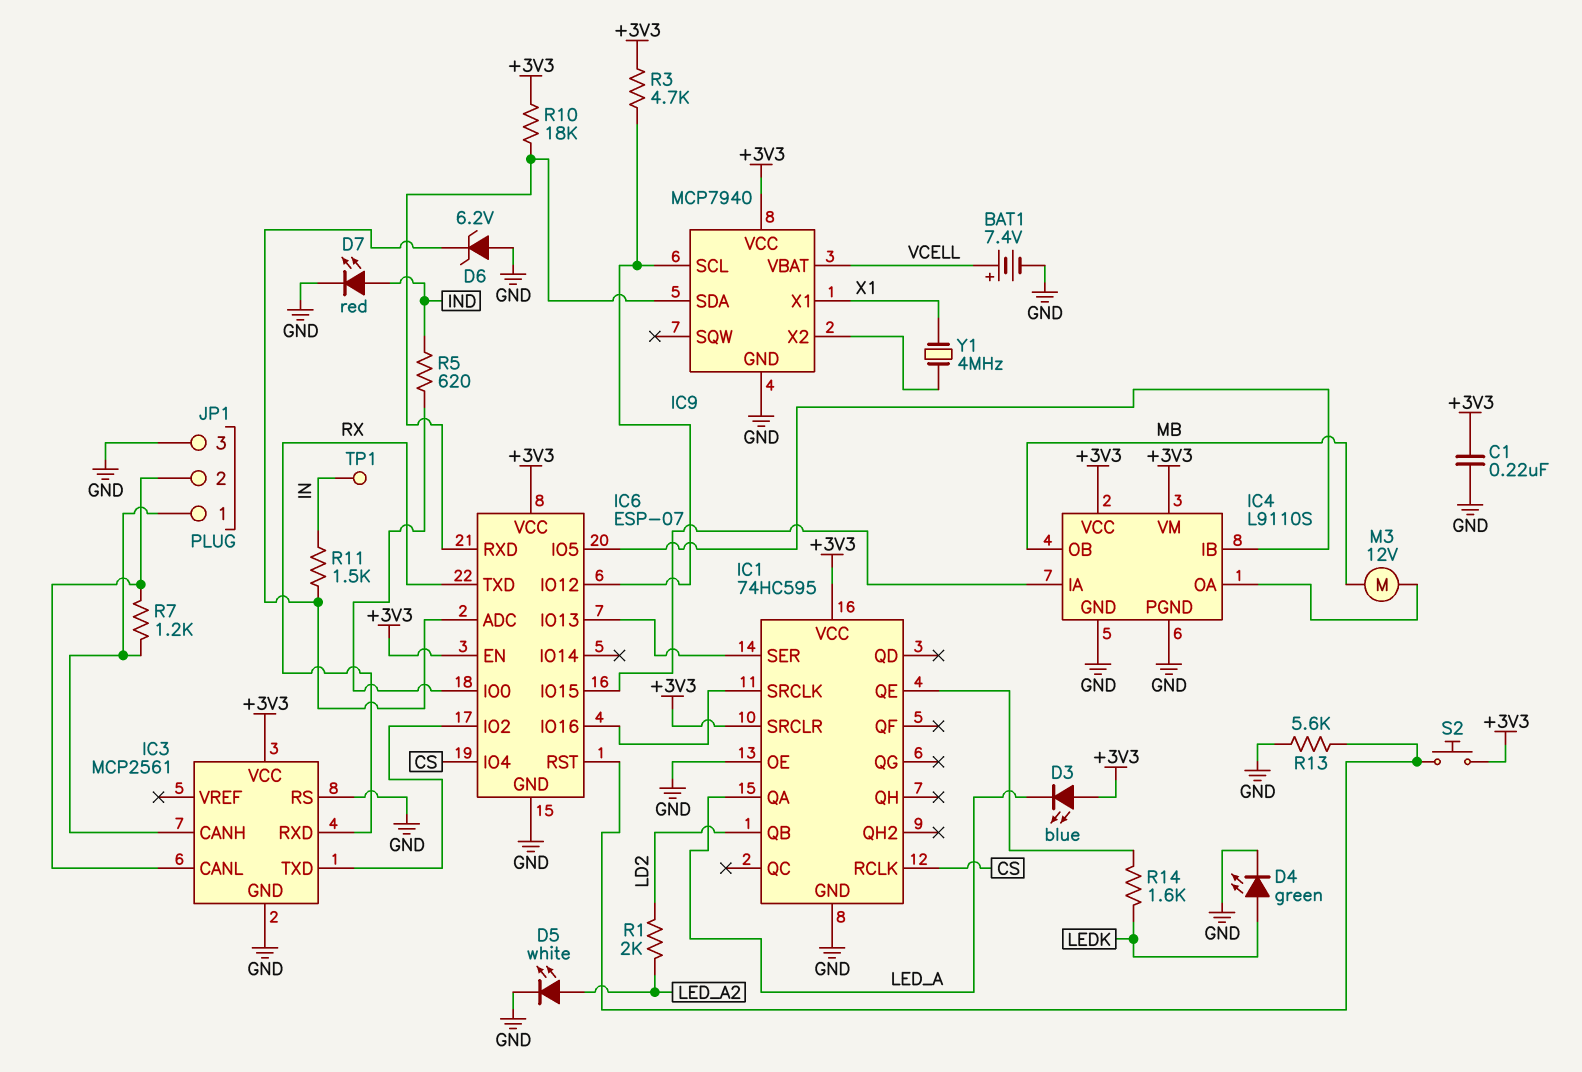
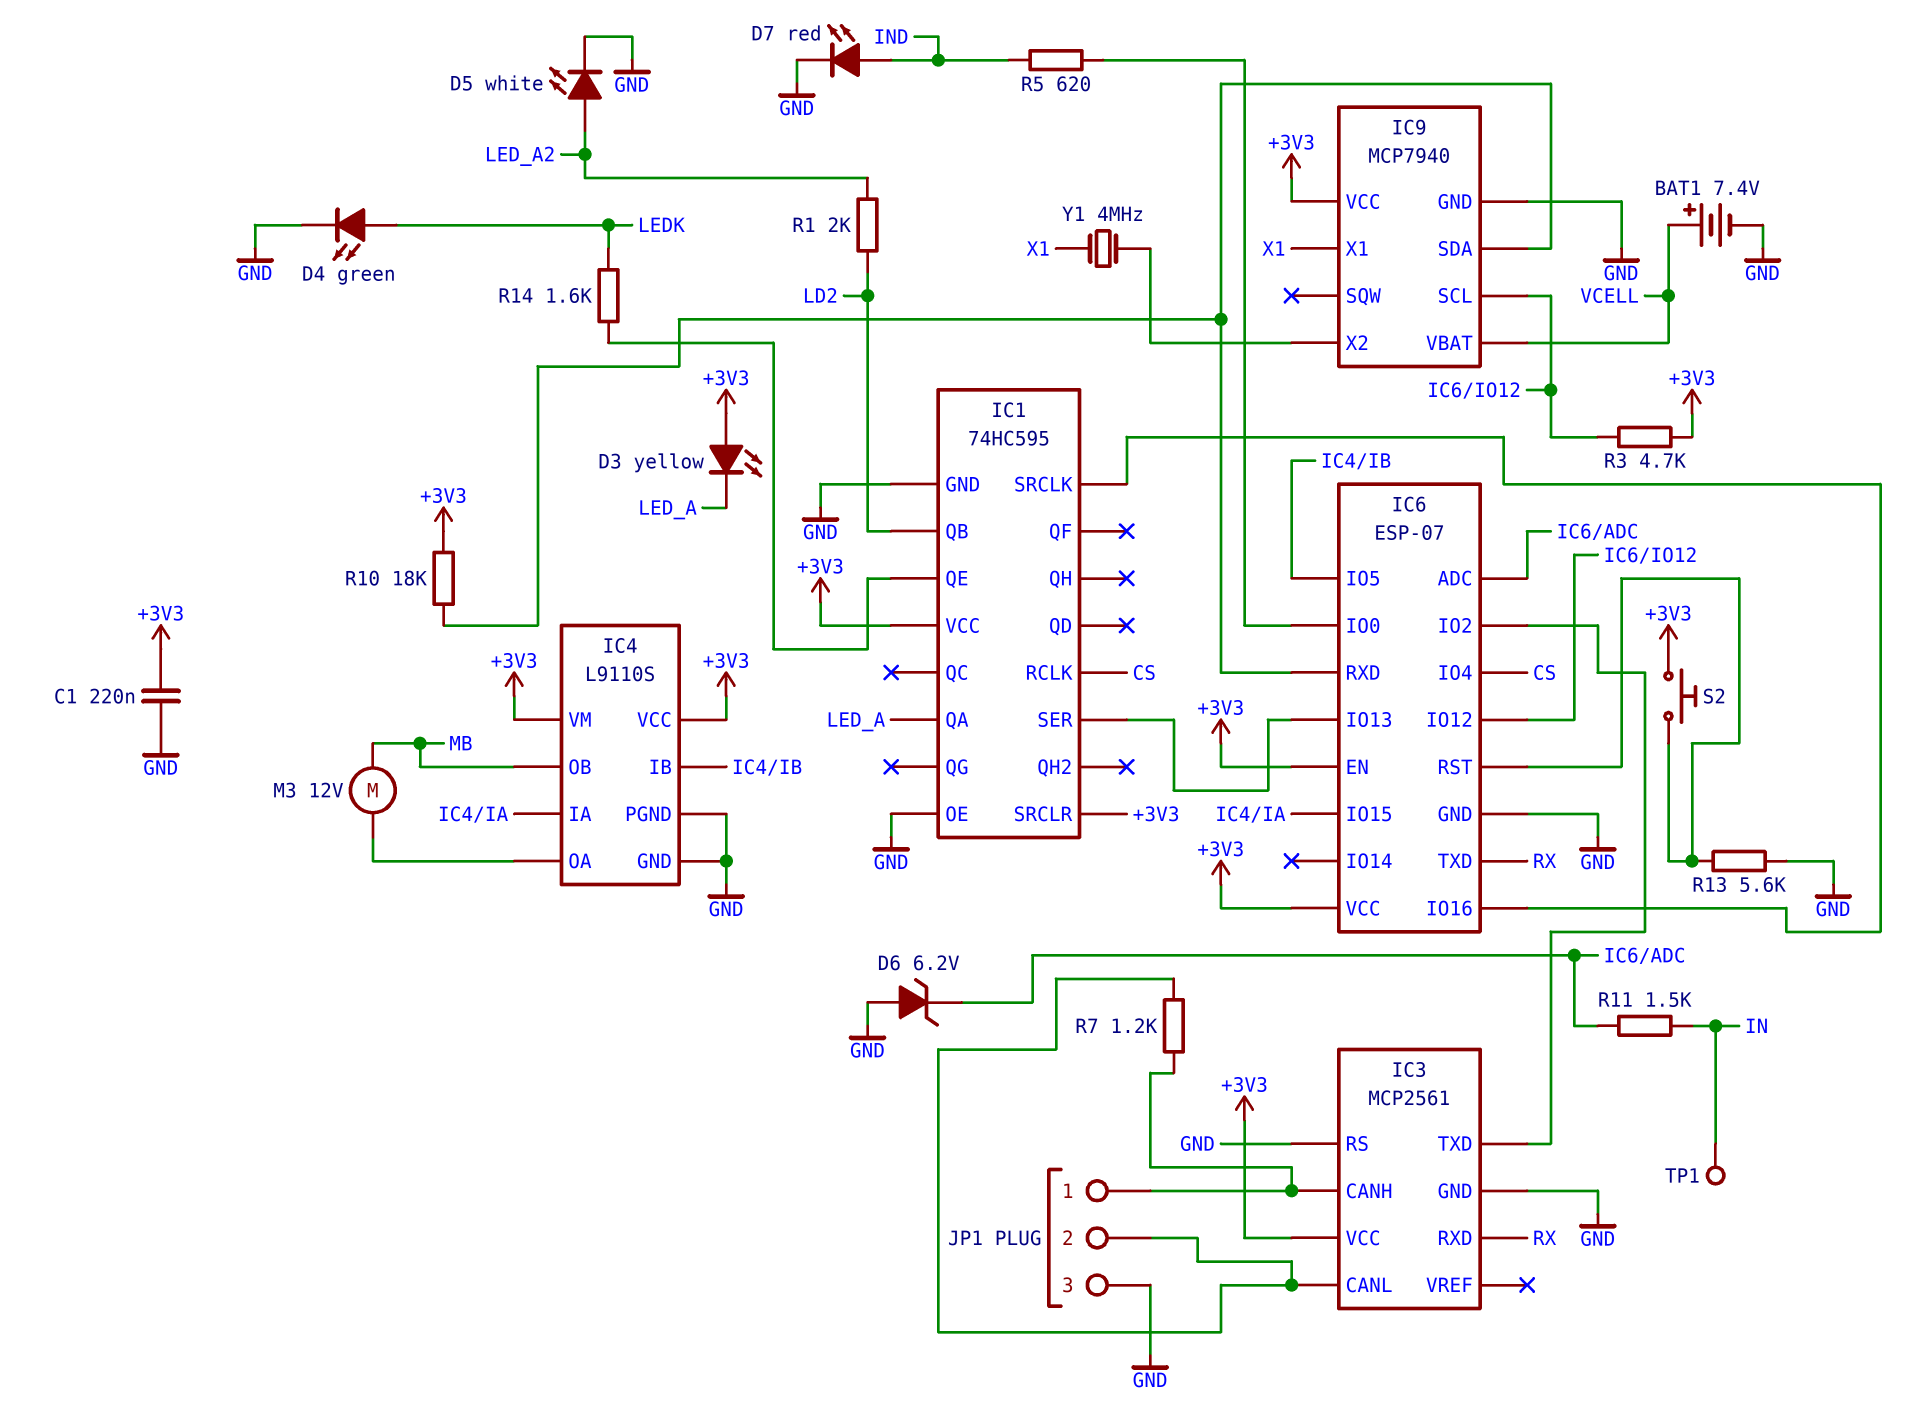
D3: LED blue (A +3V3, K LED_A) -> LED yellow (A +3V3, K LED_A)

